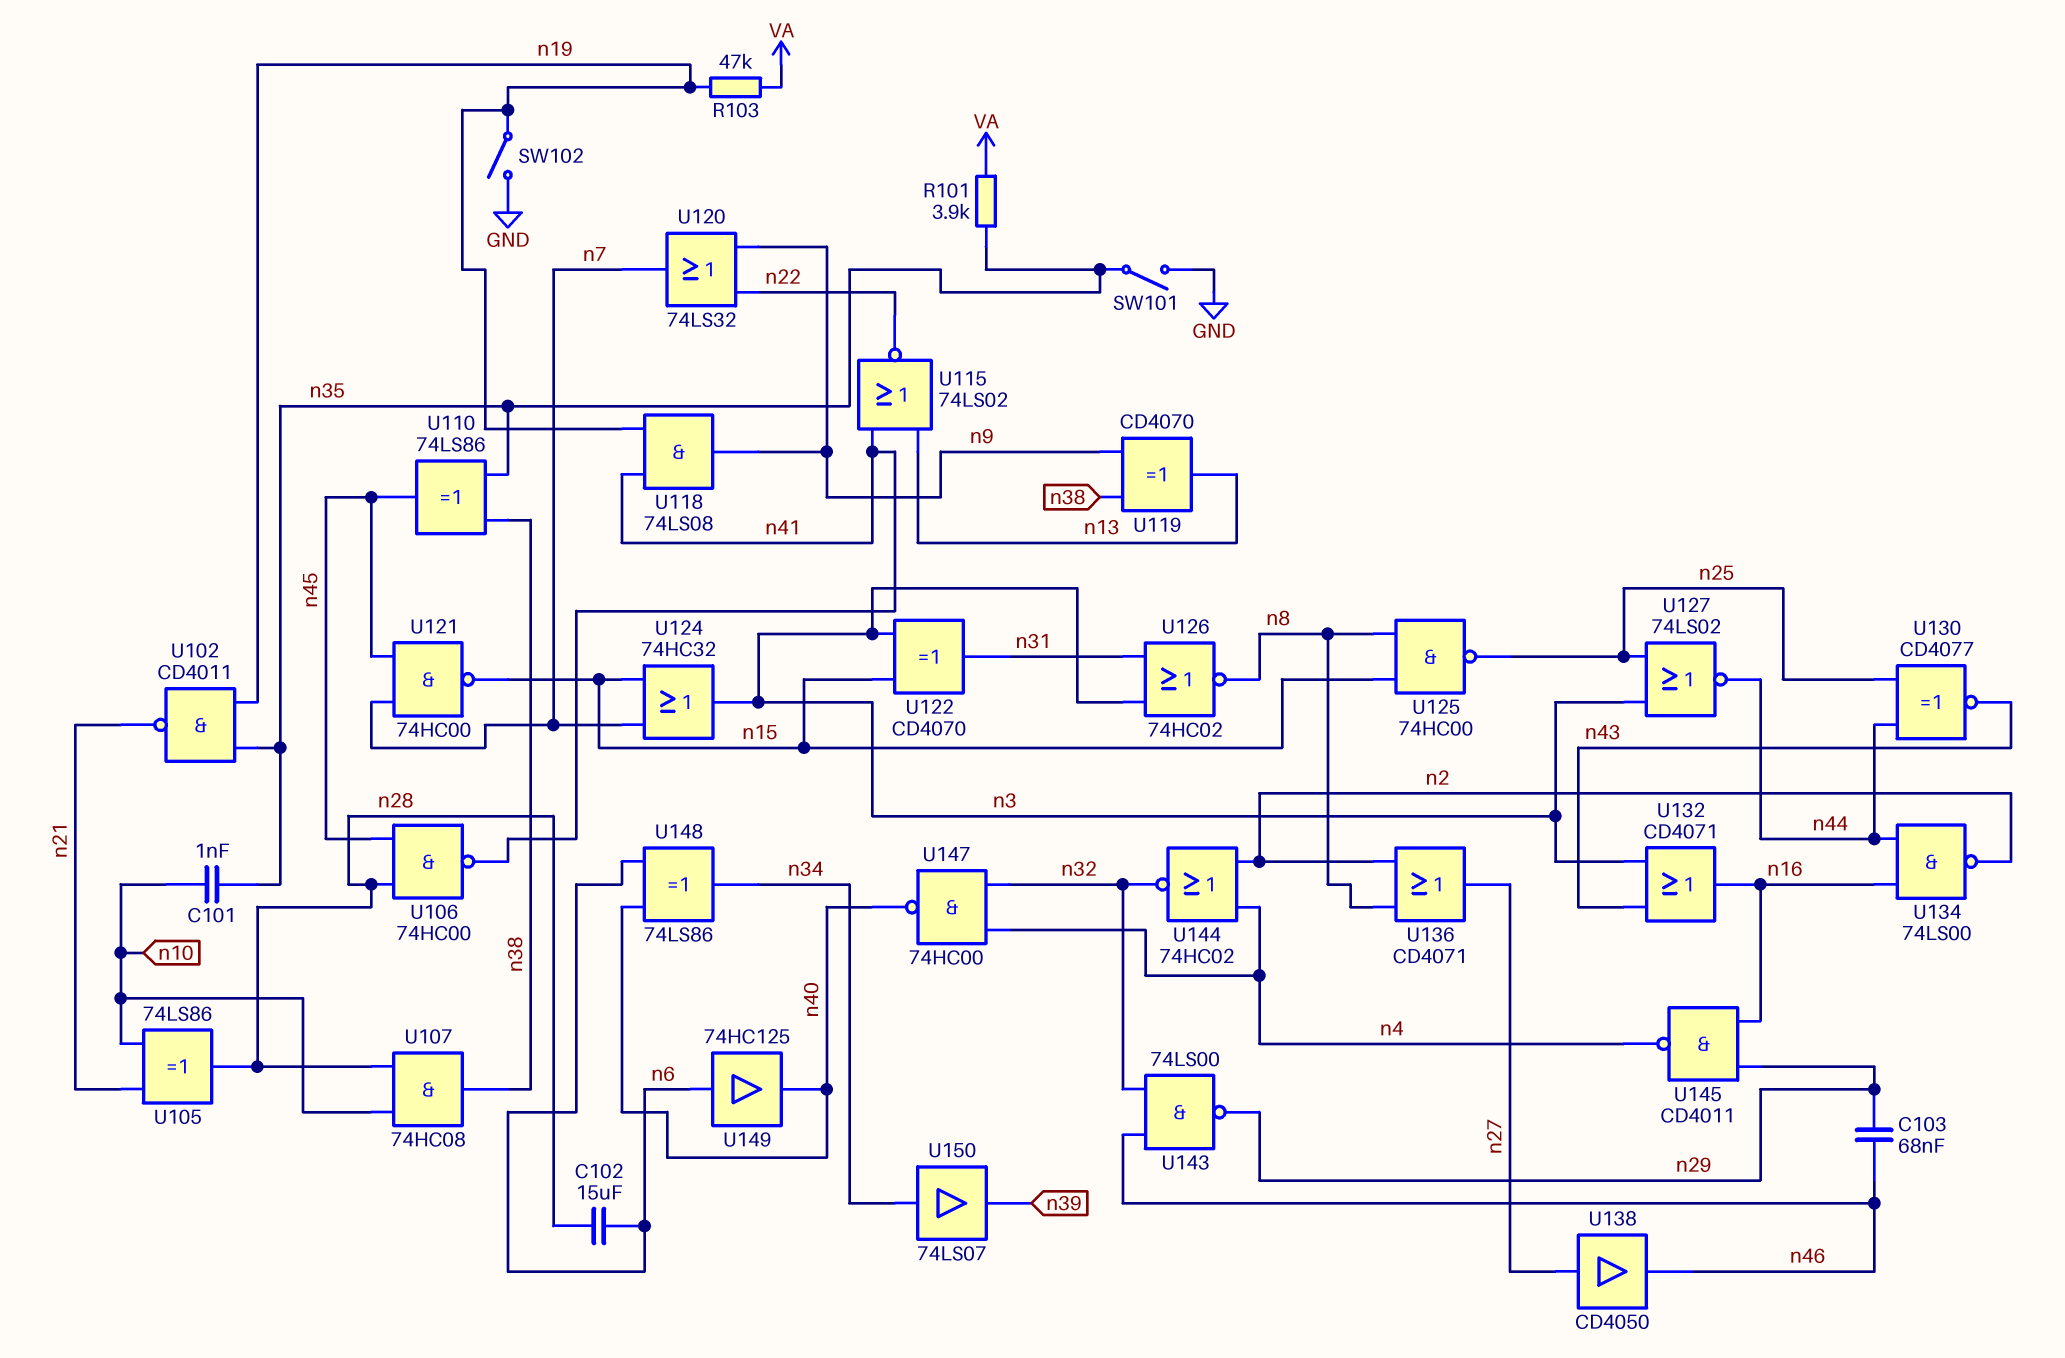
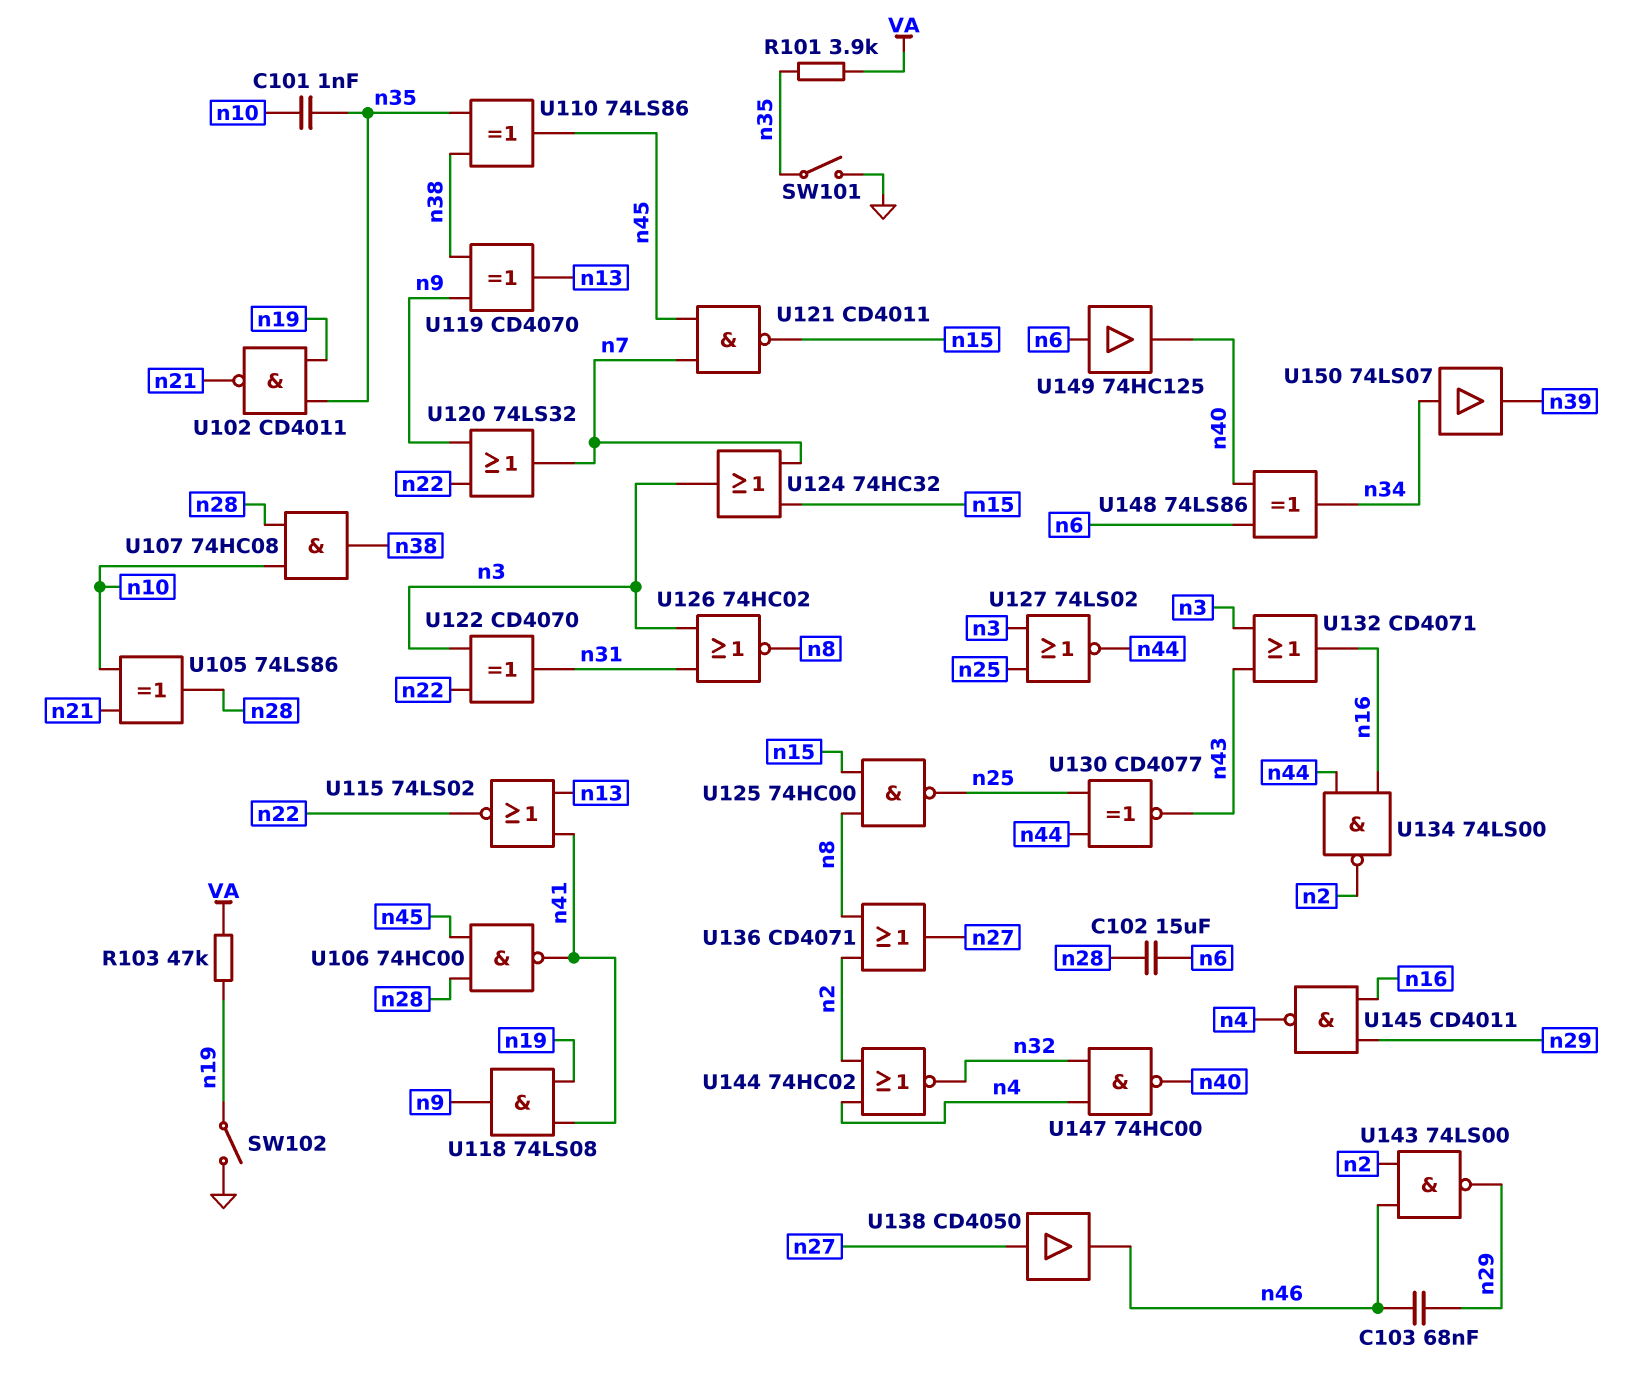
U121: NAND 74HC00 (in n7, in n45, out n15) -> NAND CD4011 (in n7, in n45, out n15)
U122: XOR CD4070 (in n3, in n15, out n31) -> XOR CD4070 (in n3, in n22, out n31)
U143: NAND 74LS00 (in n32, in n46, out n29) -> NAND 74LS00 (in n2, in n46, out n29)

